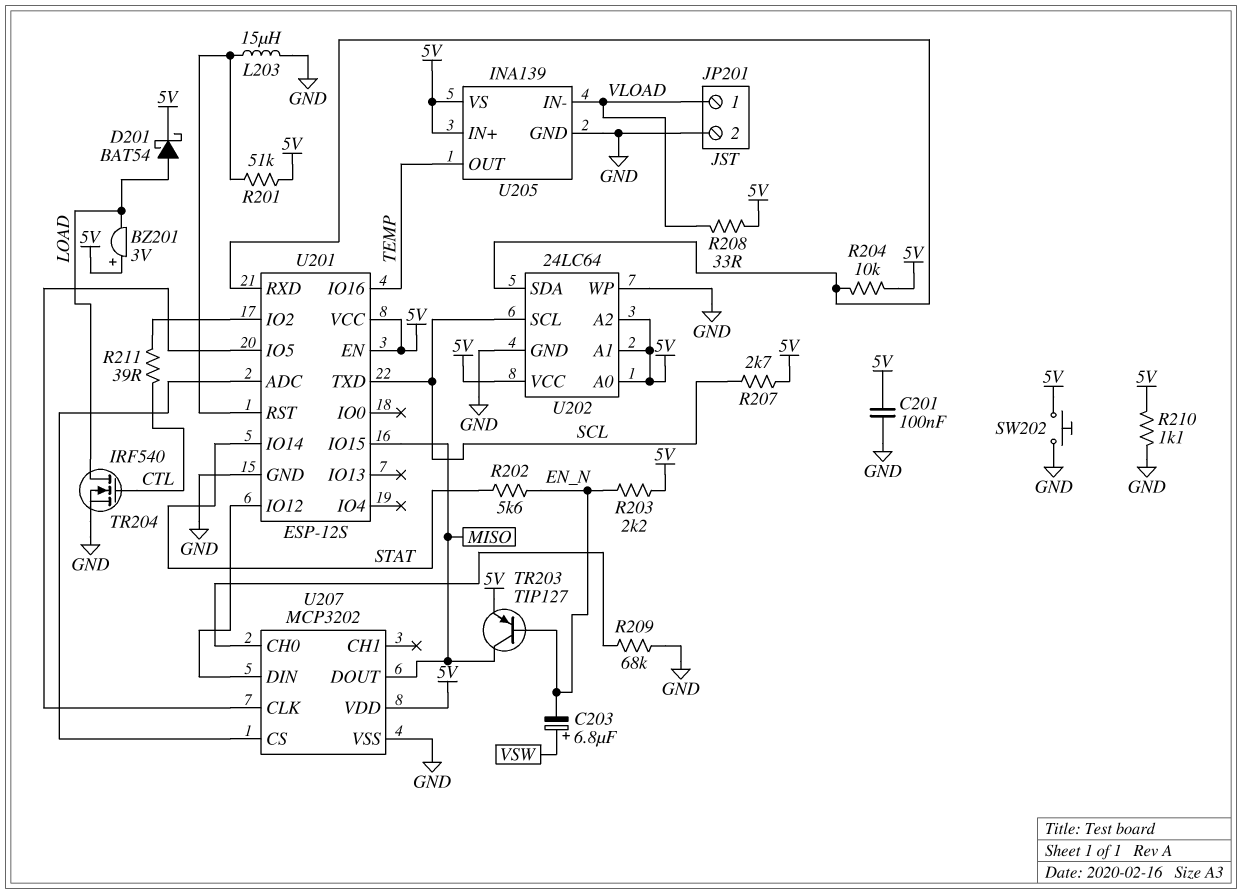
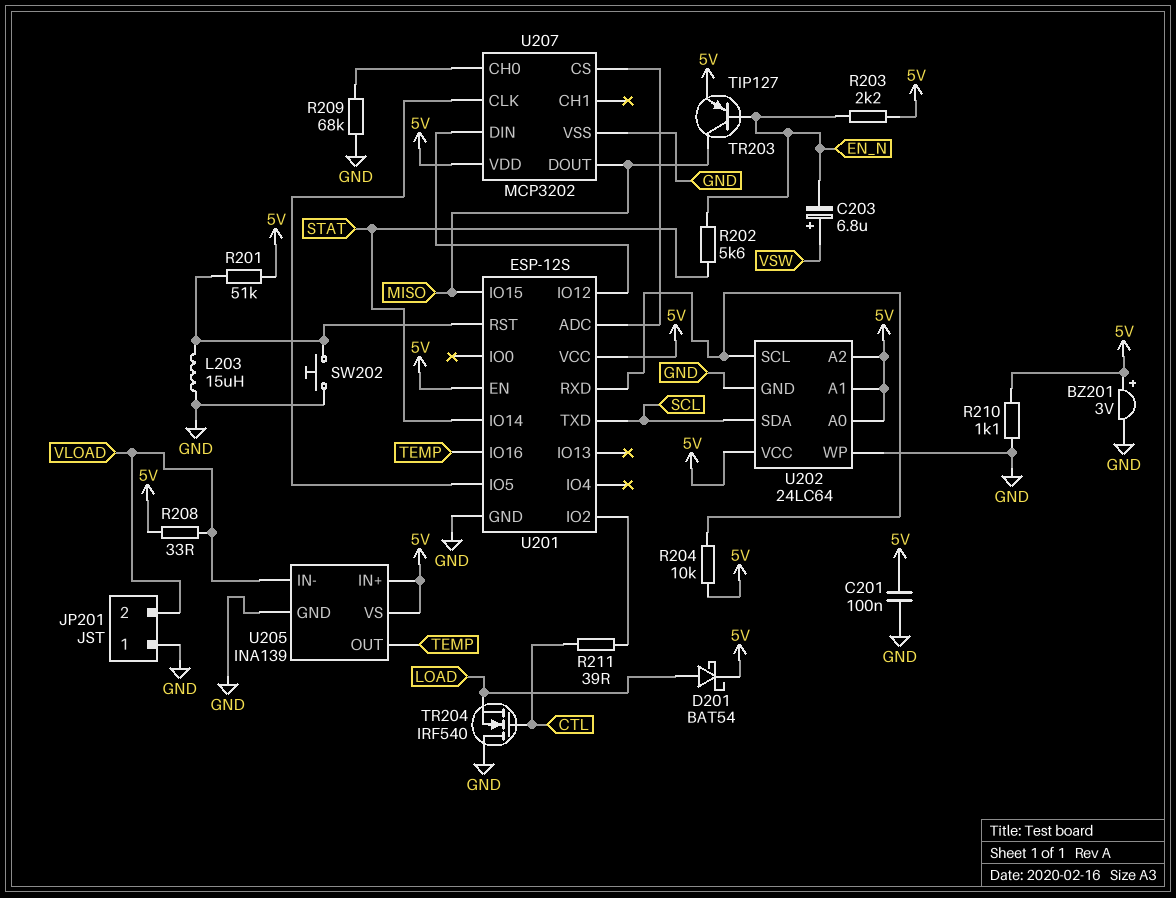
BZ201: buzzer 3V (plus 5V, minus LOAD) -> buzzer 3V (plus 5V, minus GND)
JP201 pin 1: VLOAD -> GND
JP201 pin 2: GND -> VLOAD
R207: 2.7k (5V, SCL) -> none
SW202: button (5V, GND) -> button (GND, U201/RST)
TR204: NMOS IRF540 (G CTL, D LOAD, S GND) -> NMOS IRF540 (G CTL, D GND, S LOAD)
U202 pin SCL: SCL -> U201/RXD
U202 pin SDA: U201/RXD -> SCL

